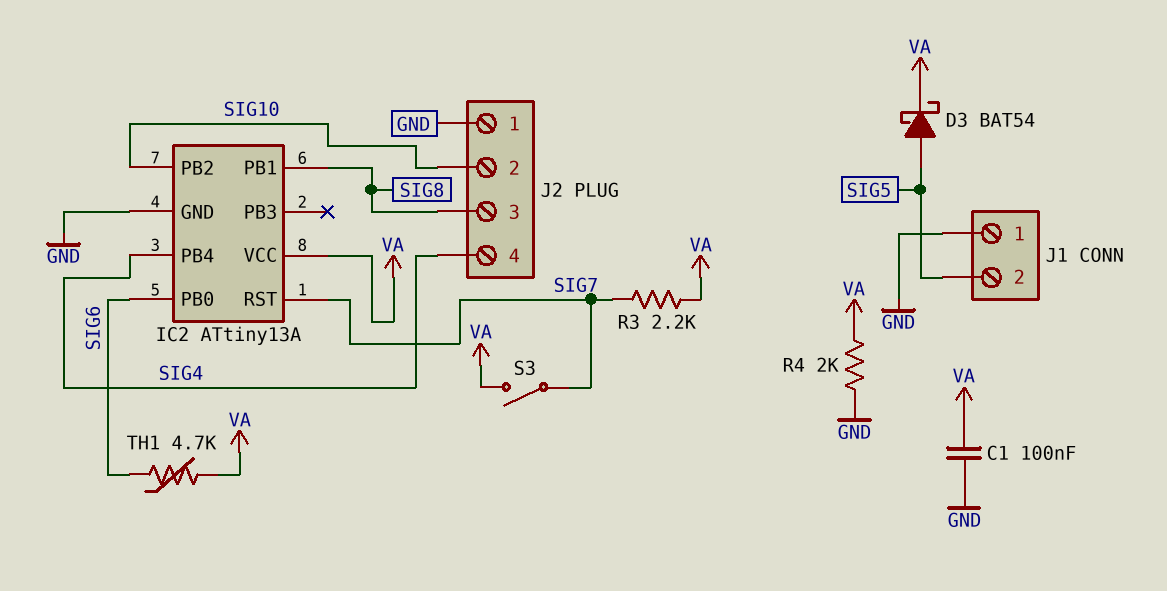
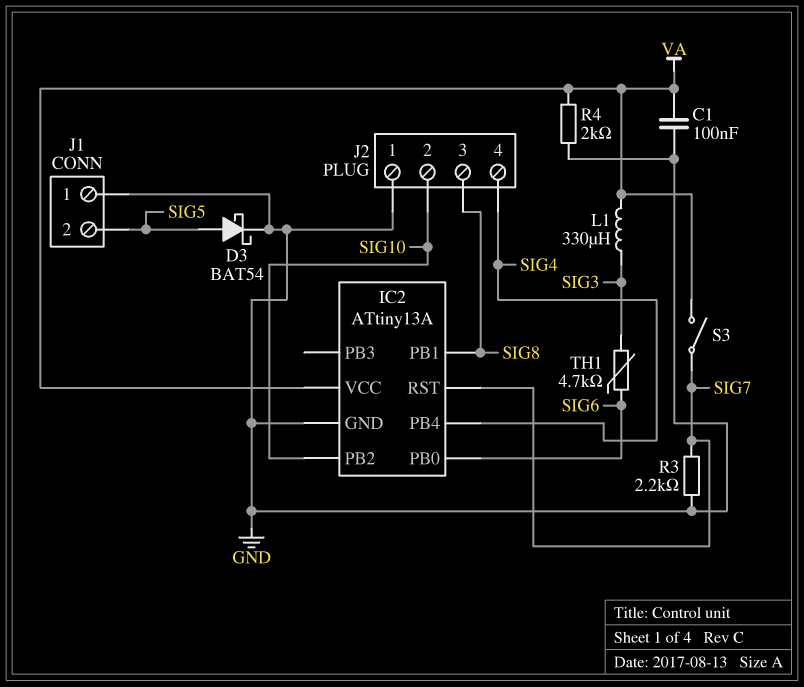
D3: schottky BAT54 (A SIG5, K VA) -> schottky BAT54 (A SIG5, K GND)
L1: none -> 330uH (SIG3, VA)
R3: 2.2k (SIG7, VA) -> 2.2k (GND, SIG7)
TH1: 4.7k (SIG6, VA) -> 4.7k (SIG3, SIG6)

